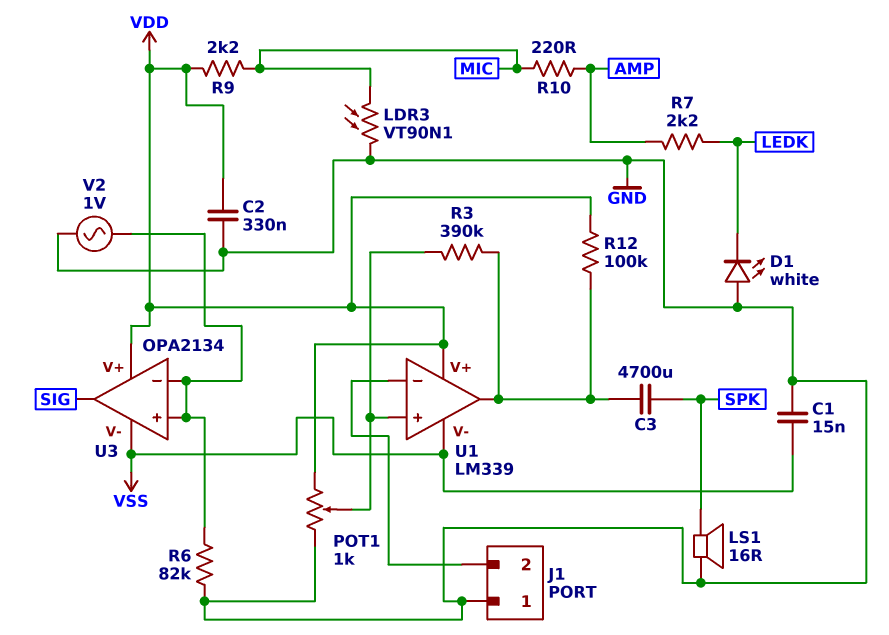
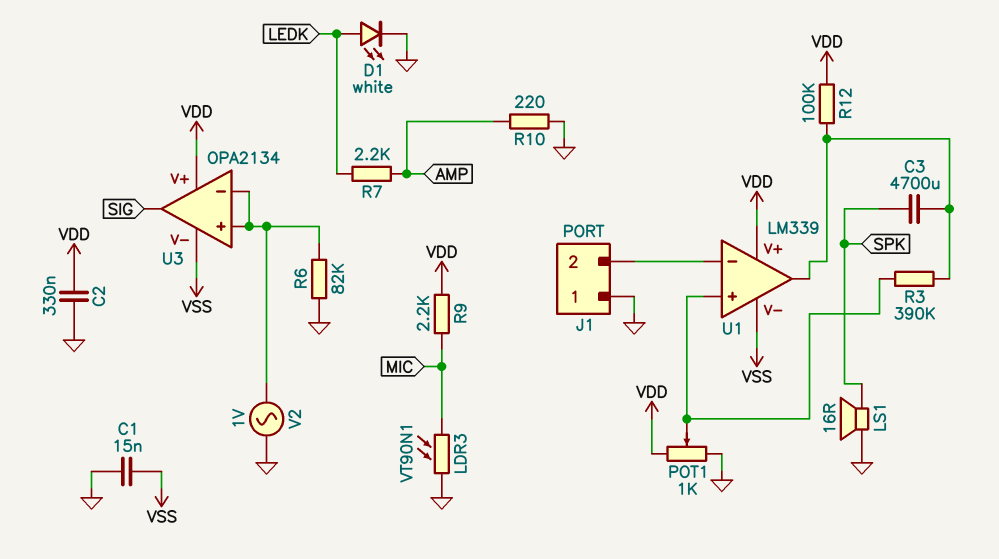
D1: LED white (A GND, K LEDK) -> LED white (A LEDK, K GND)
R10: 220 (AMP, MIC) -> 220 (AMP, GND)

